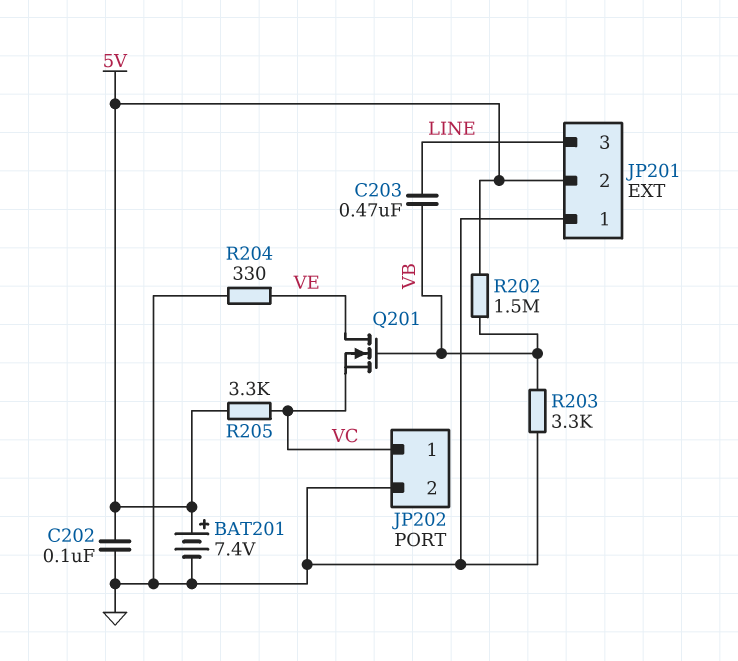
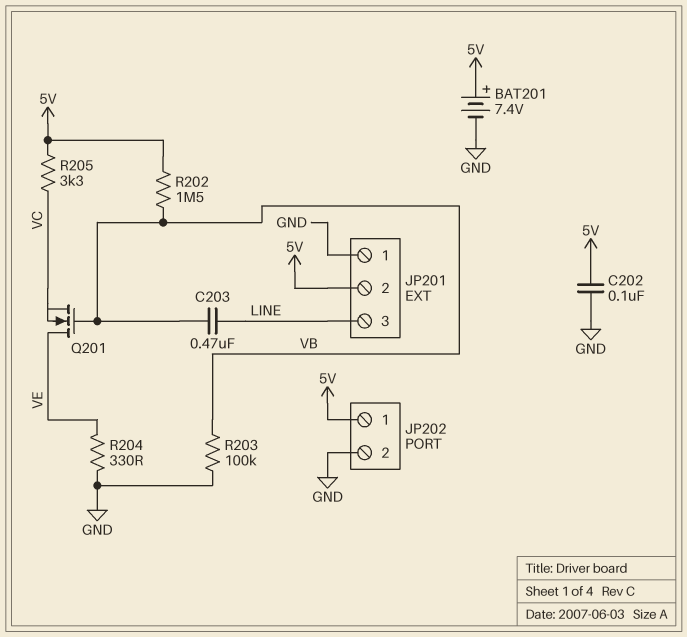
JP202 pin 1: VC -> 5V
R203: 3.3k (GND, VB) -> 100k (GND, VB)

